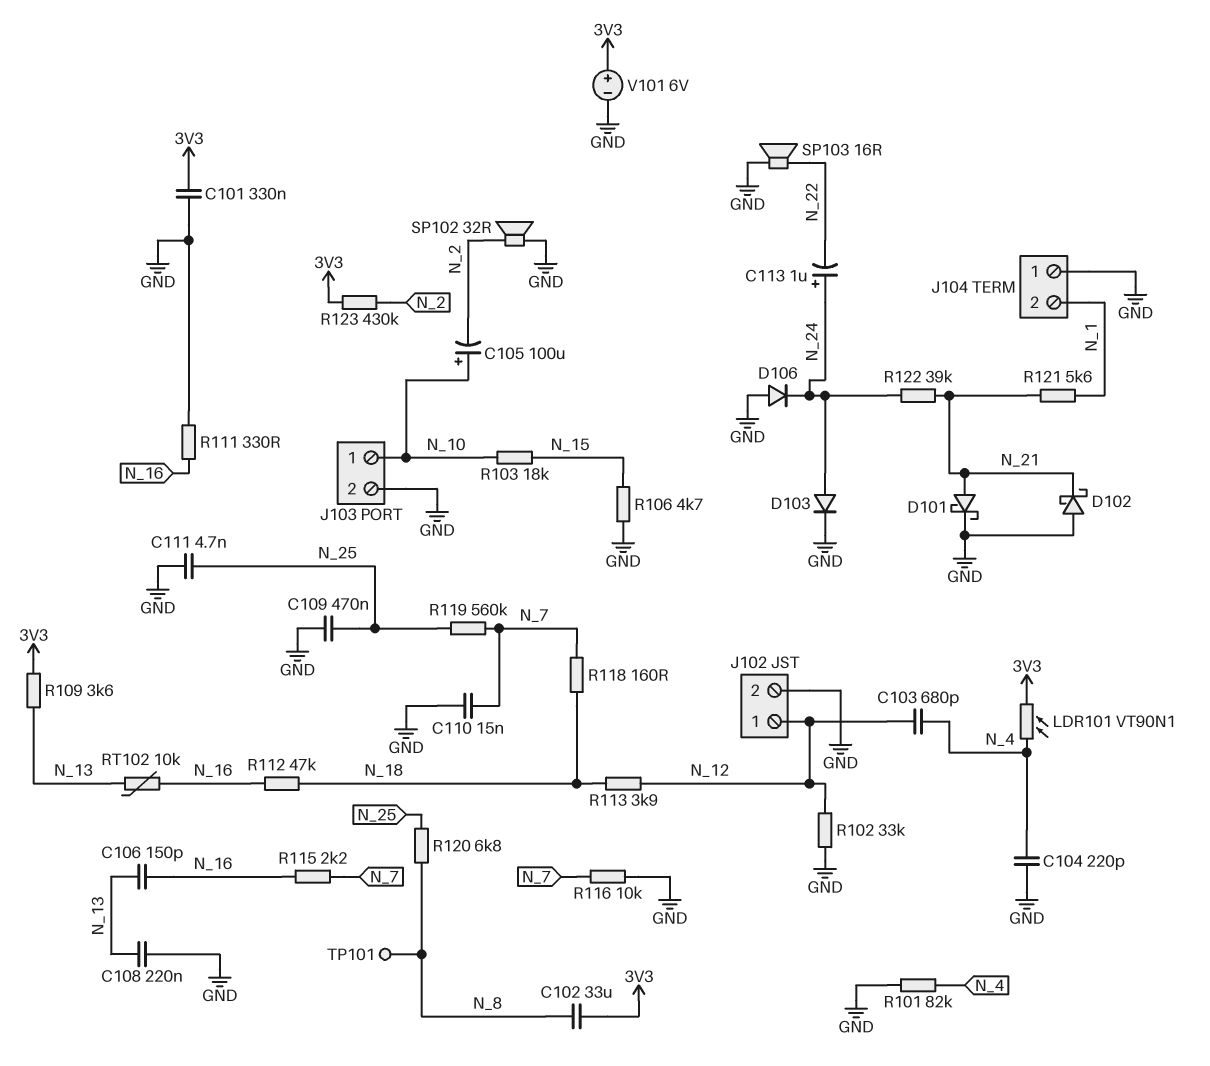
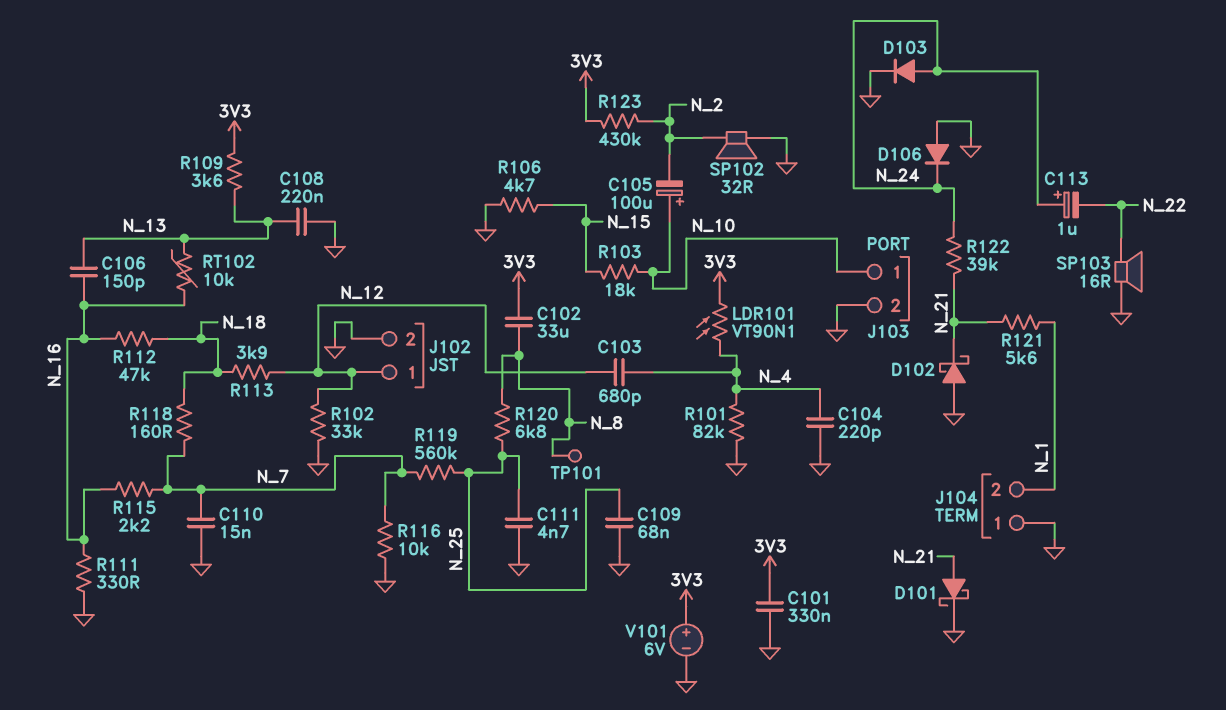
C109: 470nF (GND, N_25) -> 68nF (GND, N_25)

